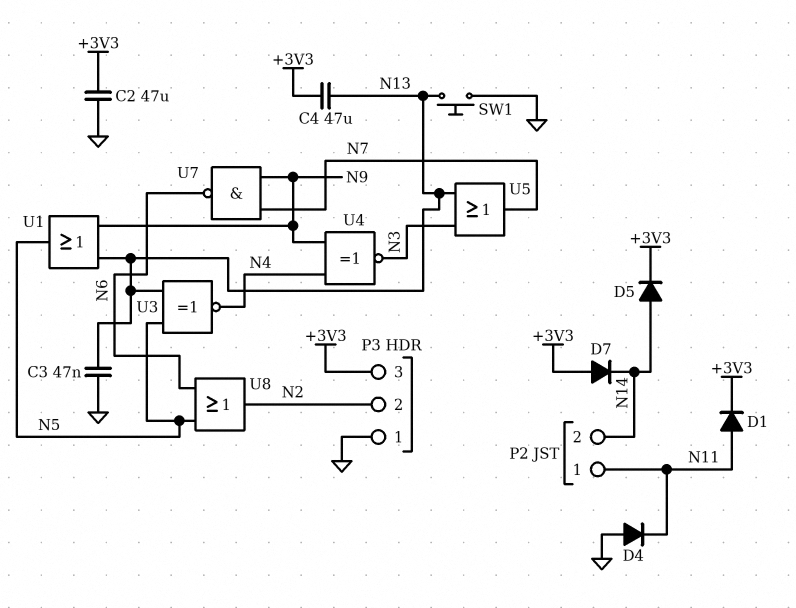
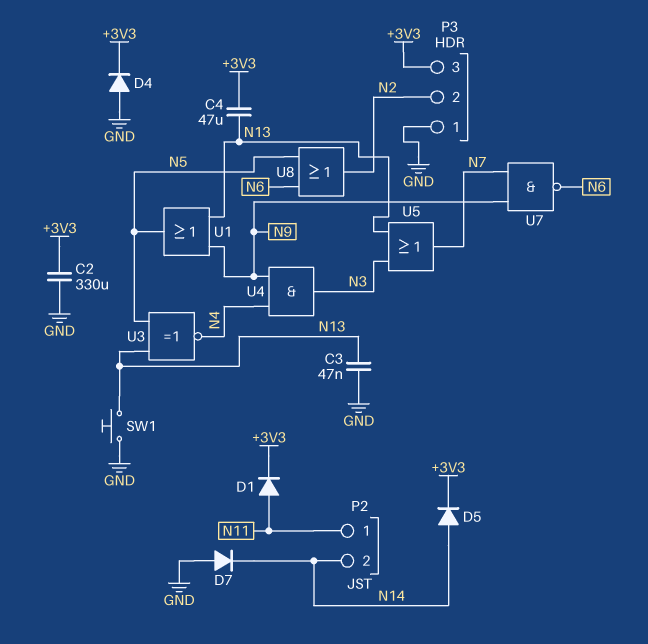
C2: 47uF (+3V3, GND) -> 330uF (+3V3, GND)
D4: diode (A GND, K N11) -> diode (A GND, K +3V3)
D7: diode (A +3V3, K N14) -> diode (A GND, K N14)
U4: XNOR (in N4, in N9, out N3) -> AND (in N4, in N9, out N3)

